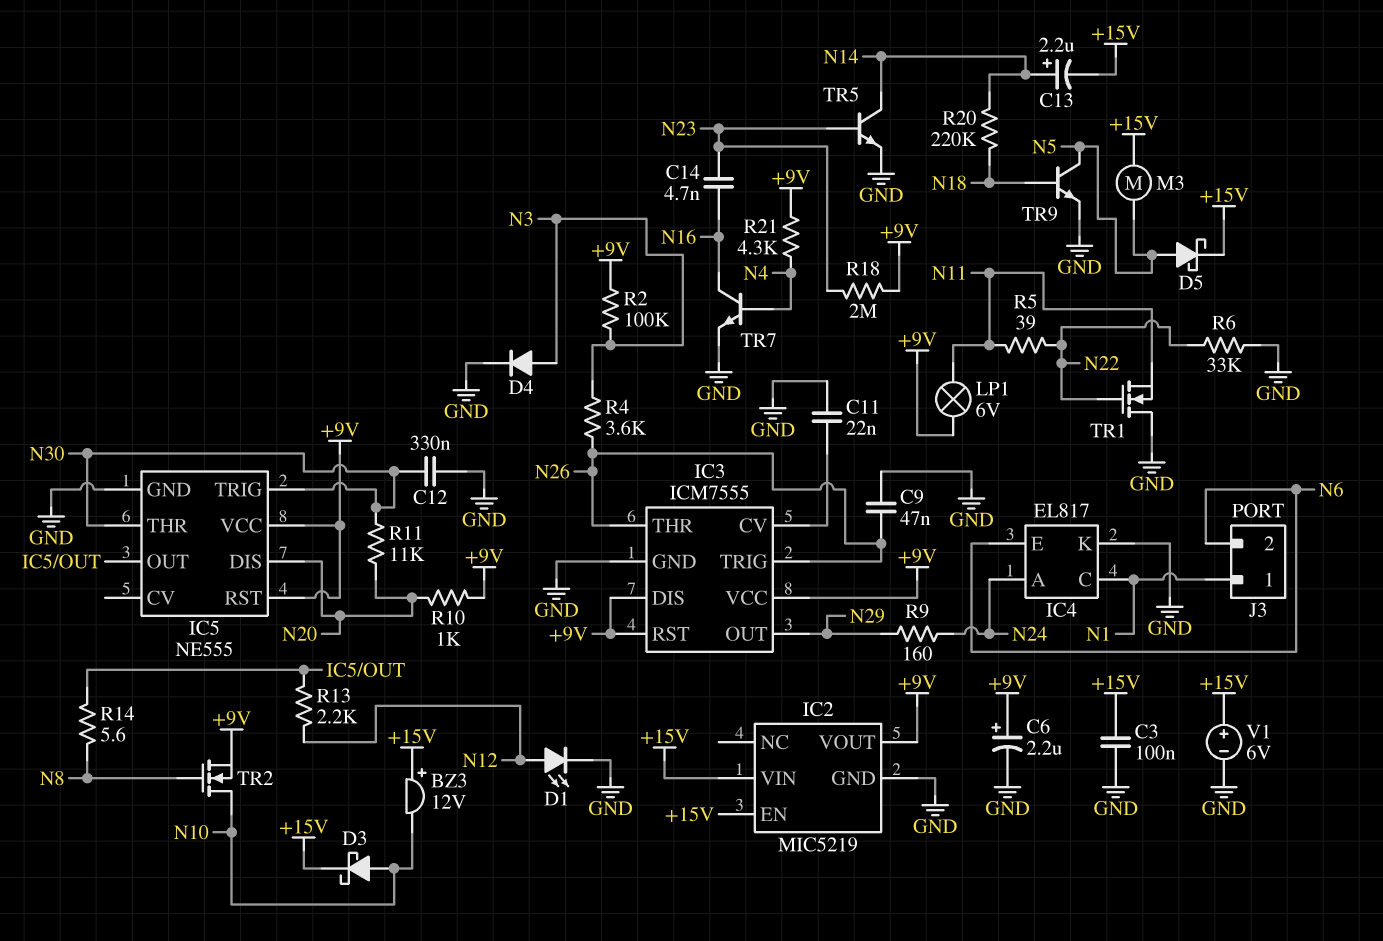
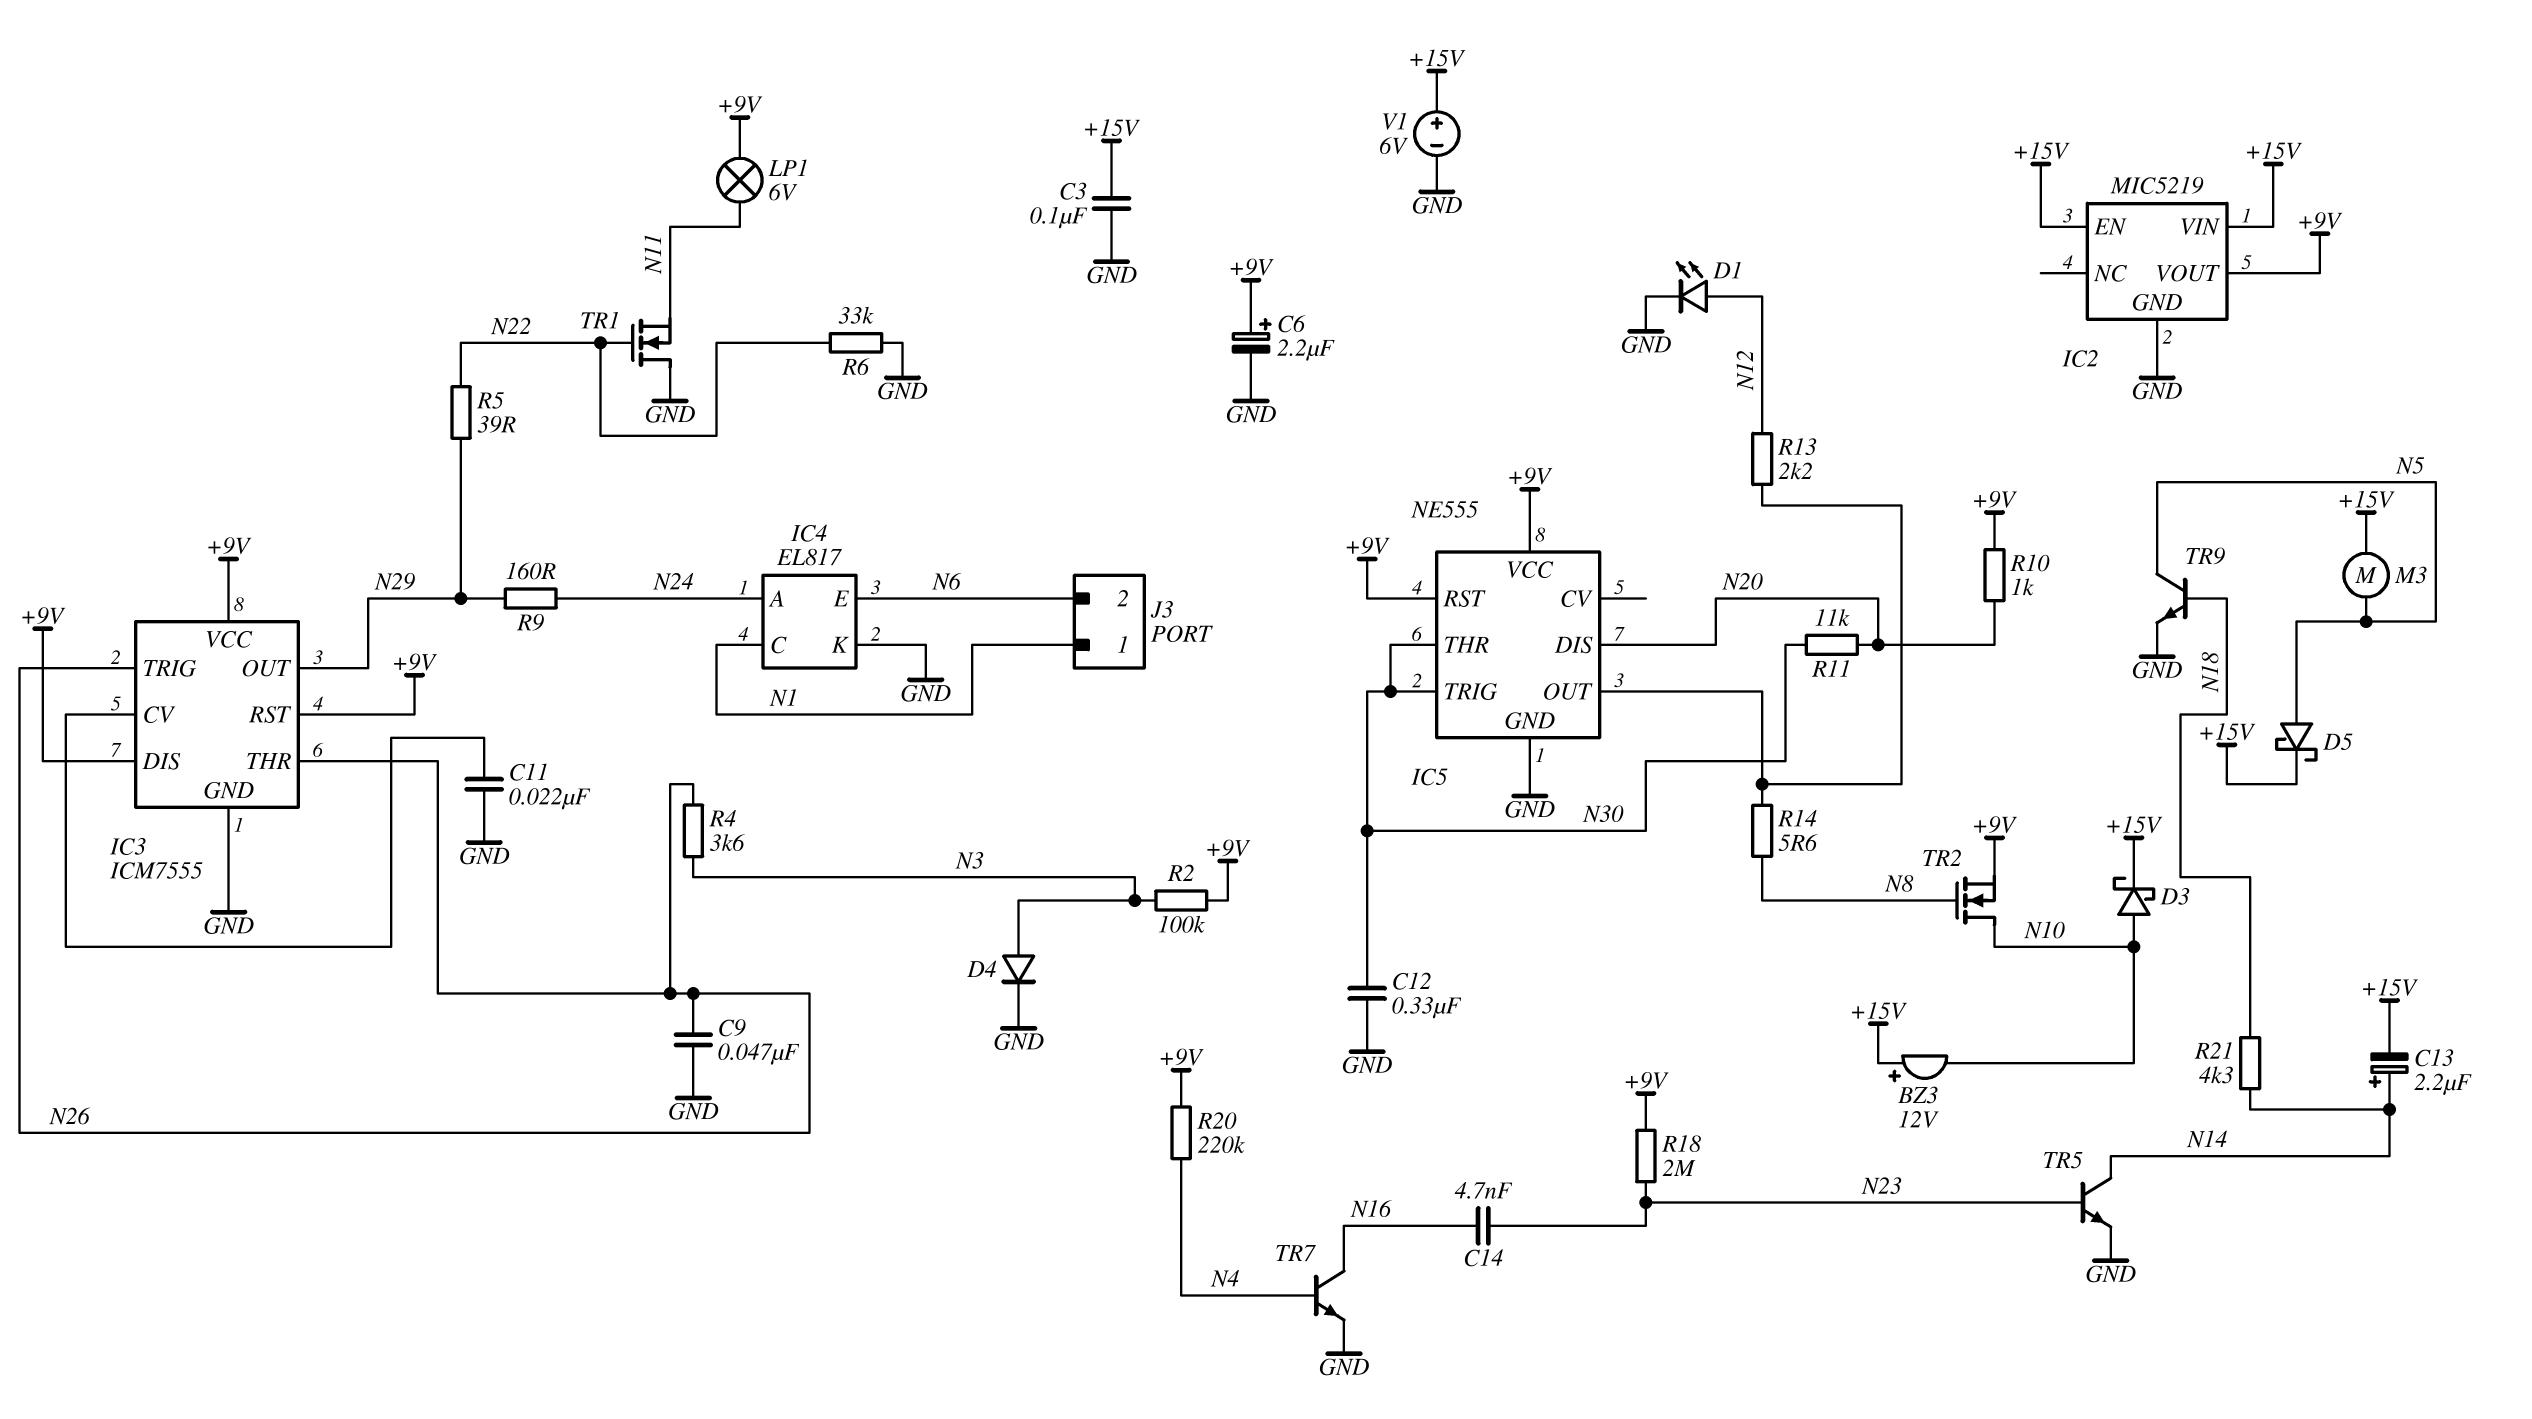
R5: 39 (N11, N22) -> 39 (N22, N29)
R20: 220k (N14, N18) -> 220k (+9V, N4)
R21: 4.3k (+9V, N4) -> 4.3k (N14, N18)

